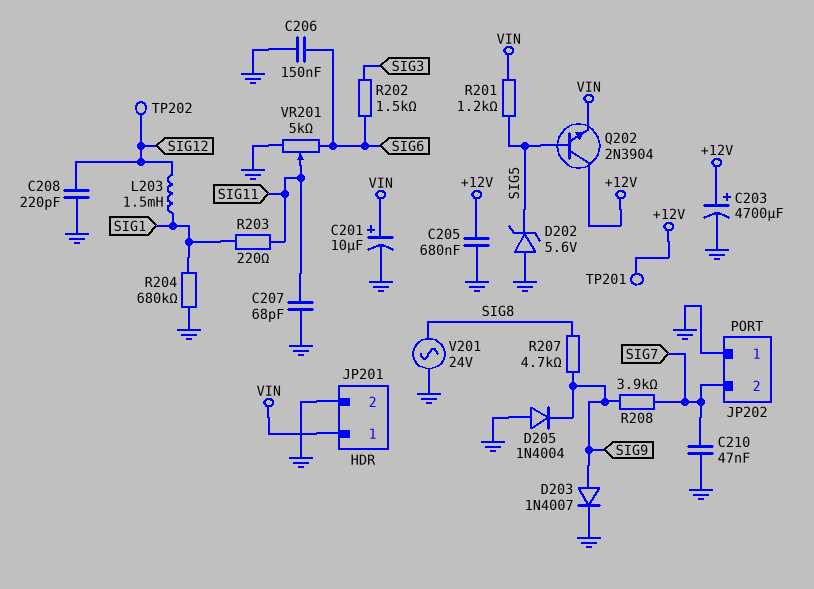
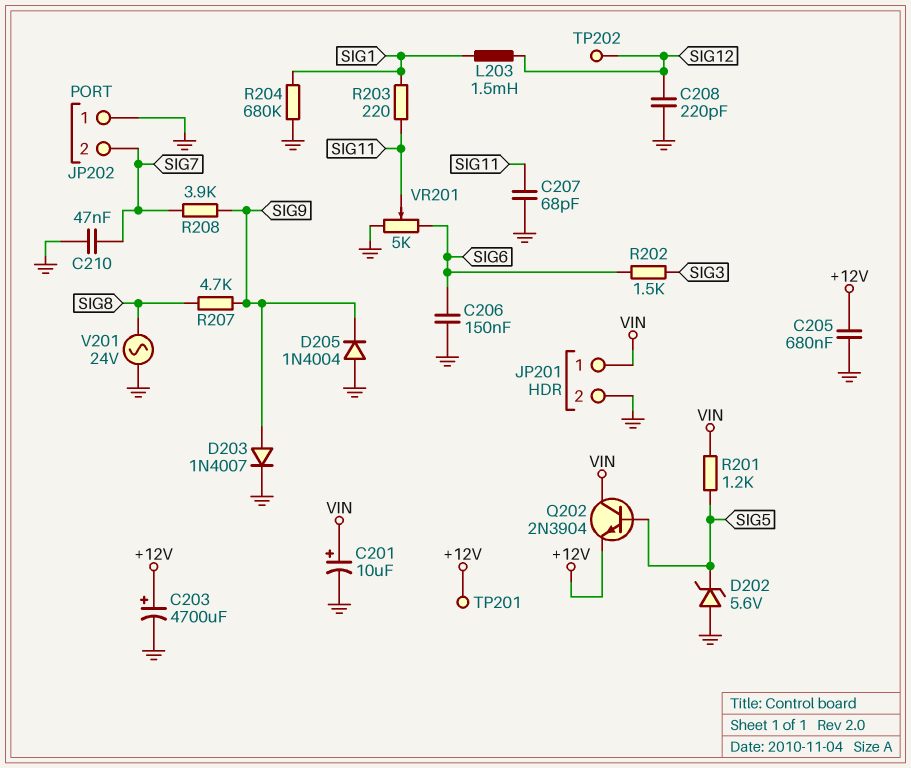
Q202: NPN 2N3904 (B SIG5, C +12V, E VIN) -> NPN 2N3904 (B SIG5, C VIN, E +12V)

